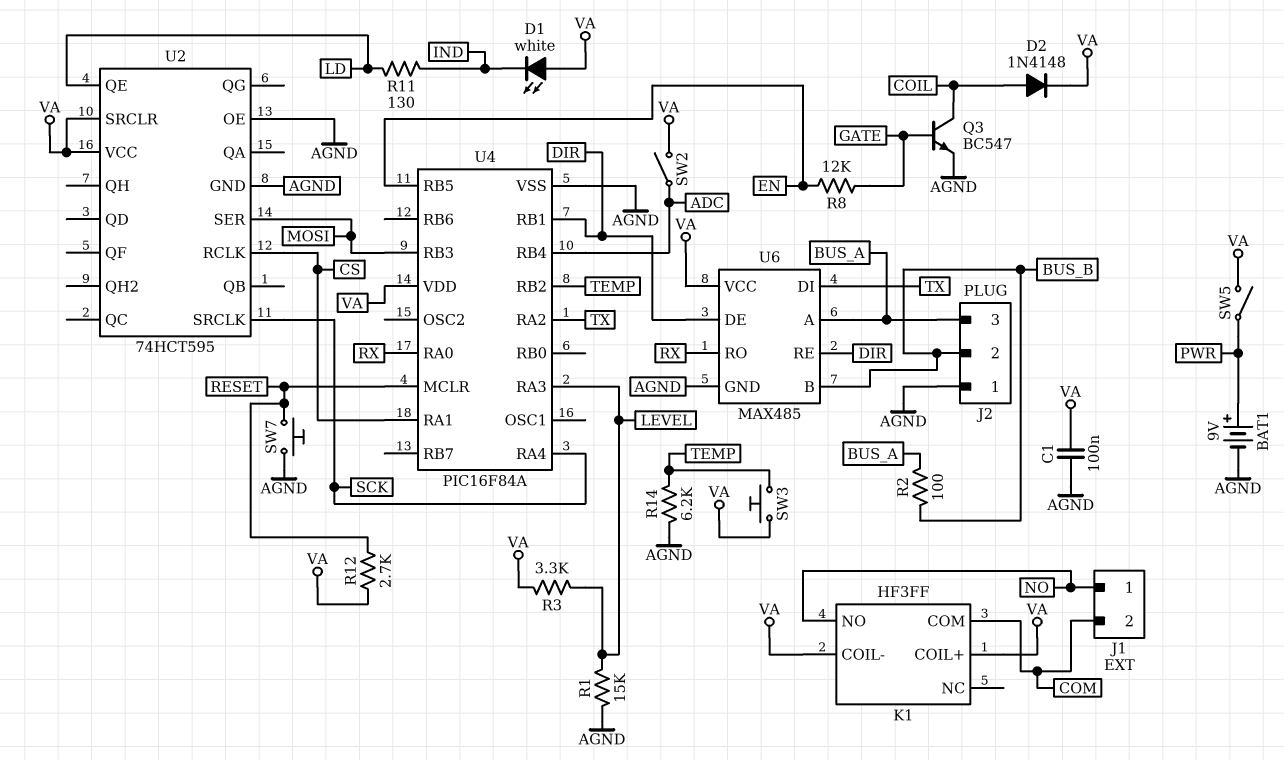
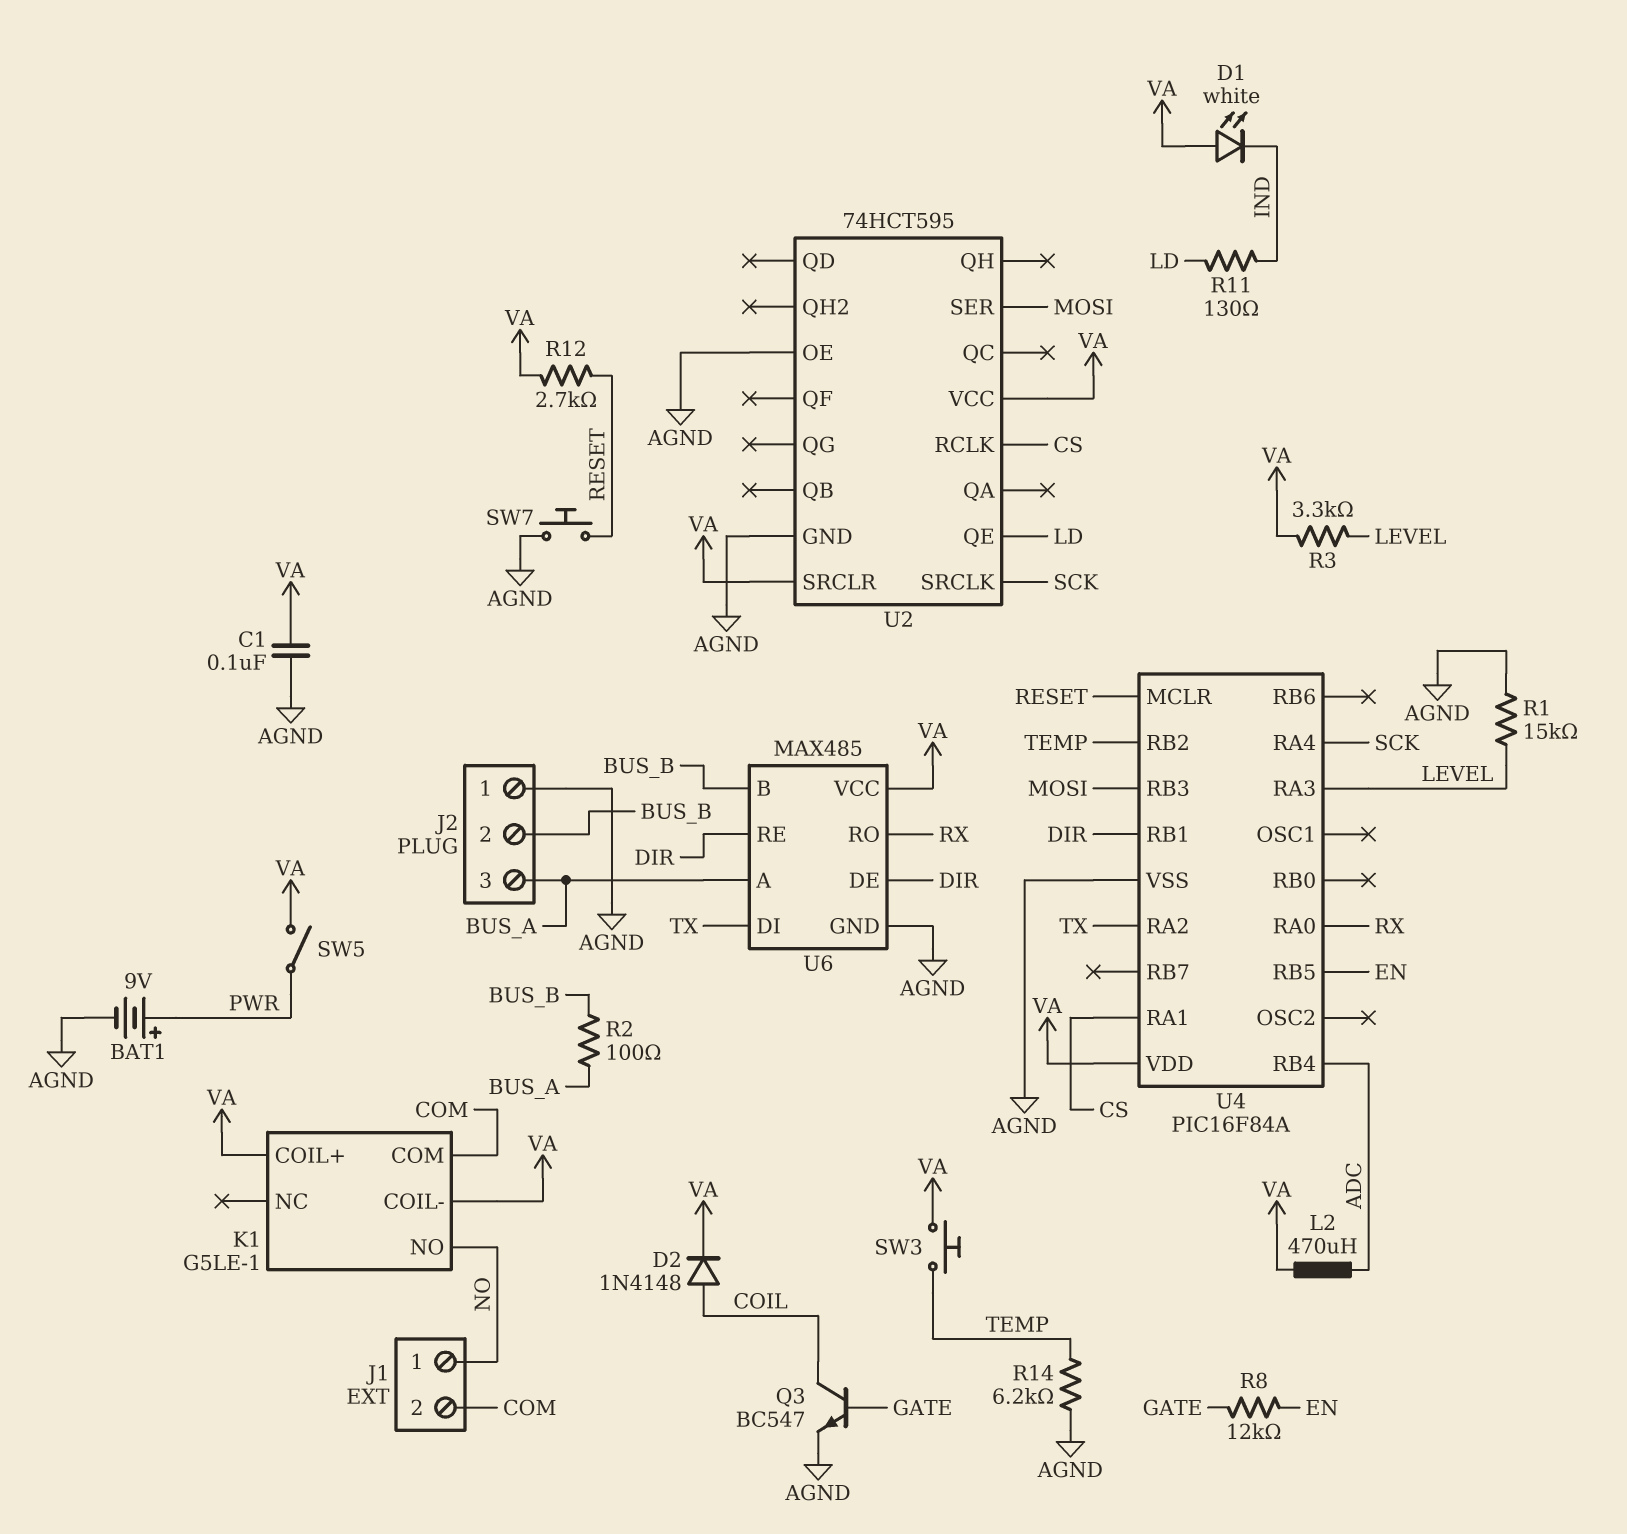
K1: HF3FF -> G5LE-1
L2: none -> 470uH (ADC, VA)
SW2: switch (ADC, VA) -> none

